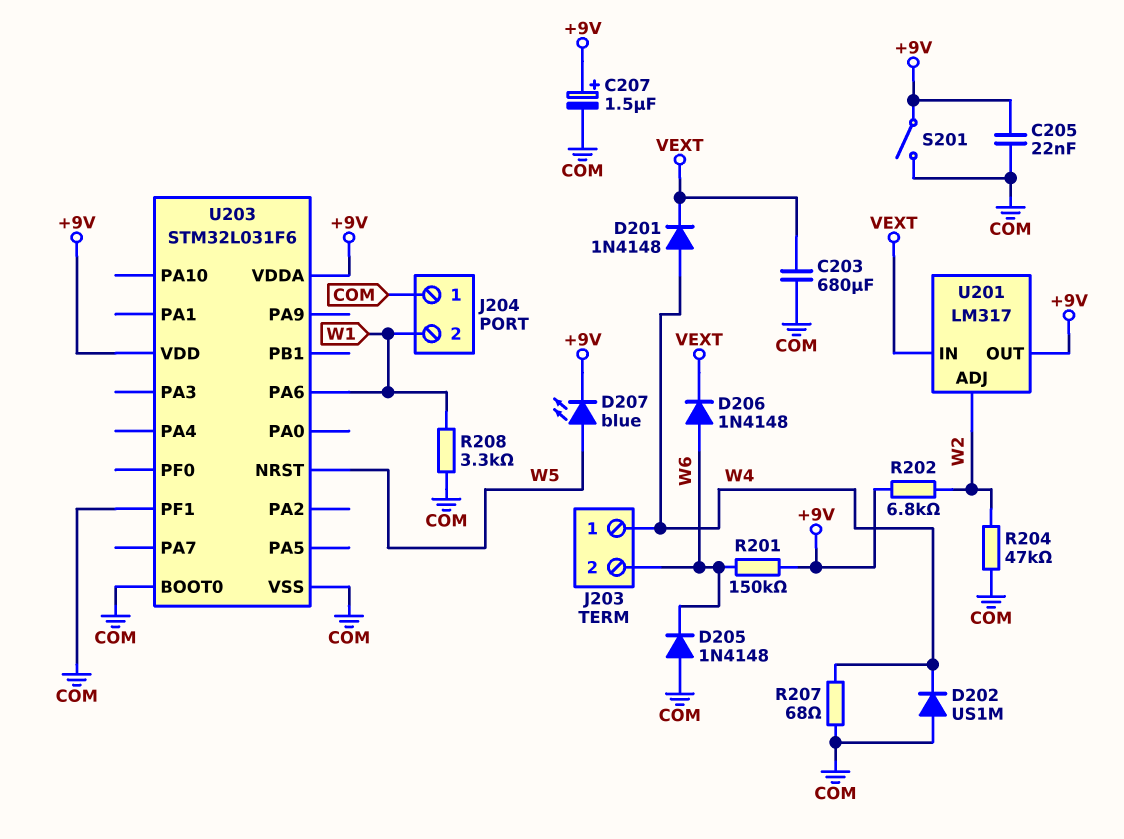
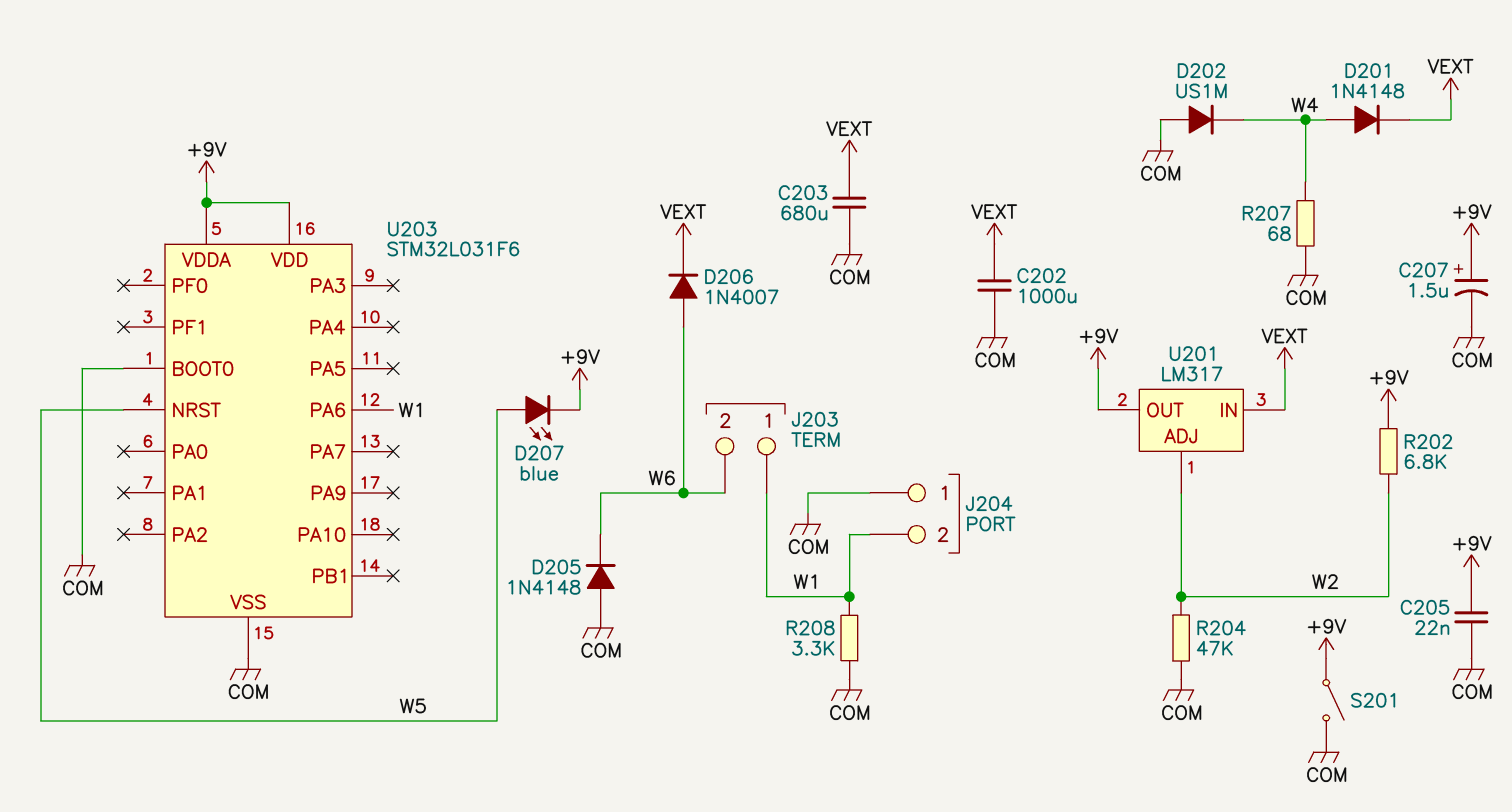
C202: none -> 1000uF (COM, VEXT)
D206: diode 1N4148 (A W6, K VEXT) -> diode 1N4007 (A W6, K VEXT)
J203 pin 1: W4 -> W1
R201: 150k (+9V, W6) -> none
U203 pin PF1: COM -> none

